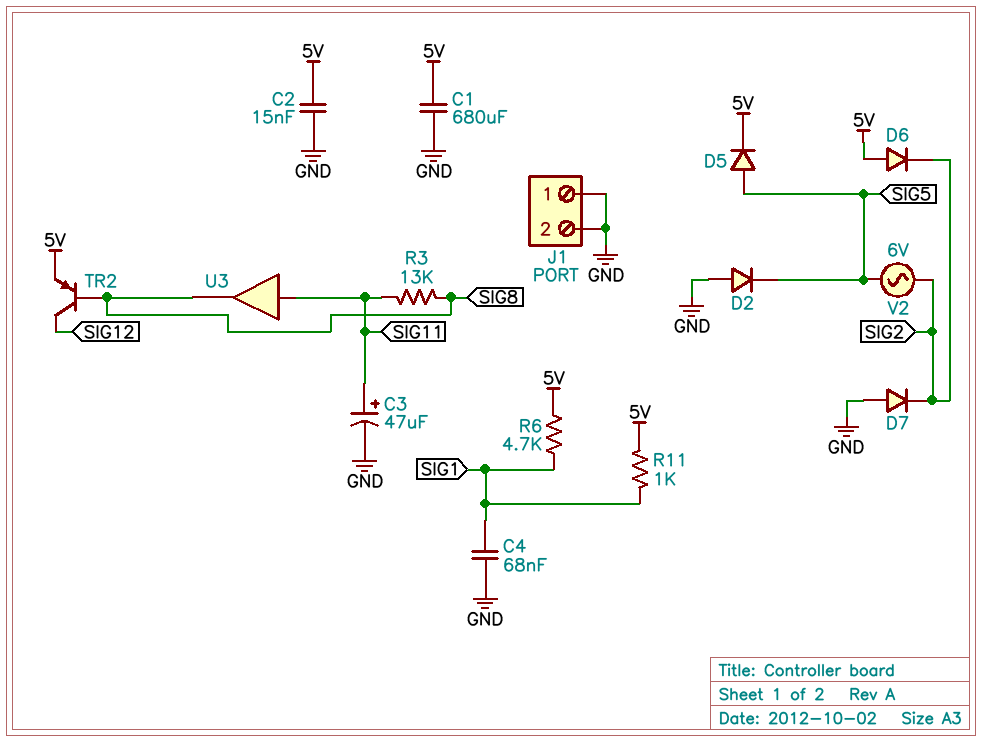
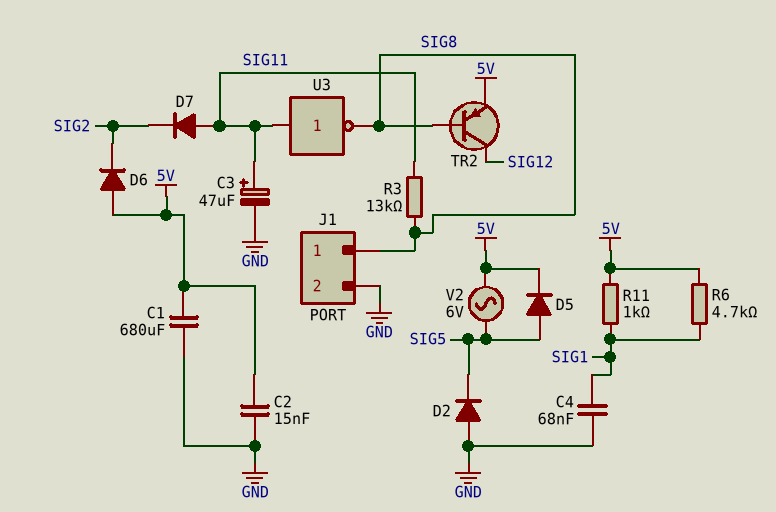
D7: diode (A GND, K SIG2) -> diode (A SIG11, K SIG2)
J1 pin 1: GND -> SIG8
U3: buffer (in SIG11, out SIG8) -> NOT (in SIG11, out SIG8)
V2: AC 6V (SIG2, SIG5) -> AC 6V (5V, SIG5)

